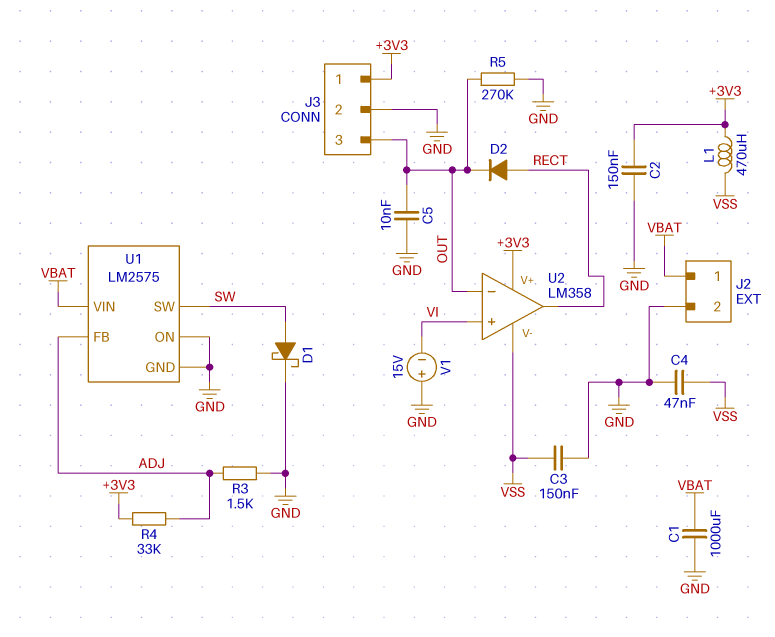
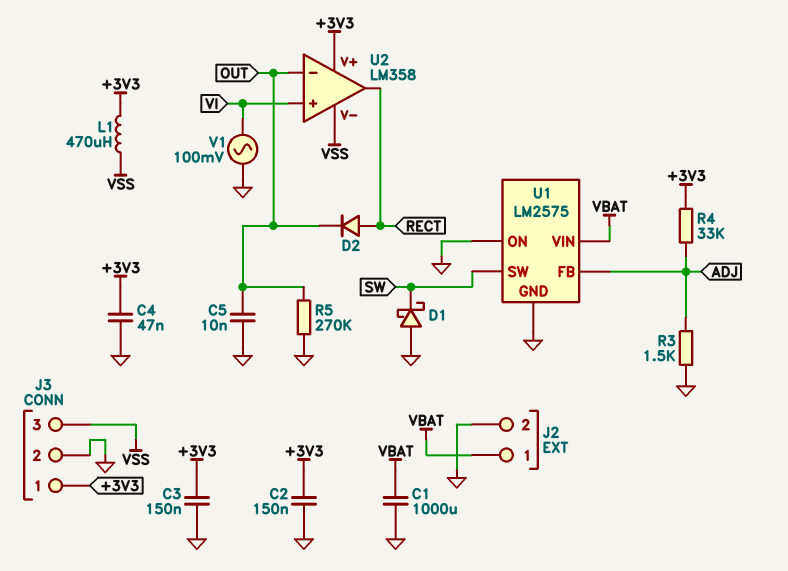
C3: 150nF (GND, VSS) -> 150nF (+3V3, GND)
C4: 47nF (GND, VSS) -> 47nF (+3V3, GND)
D1: schottky (A SW, K GND) -> schottky (A GND, K SW)
J3 pin 3: OUT -> VSS
V1: 15V (plus GND, minus VI) -> AC 100mV (GND, VI)

